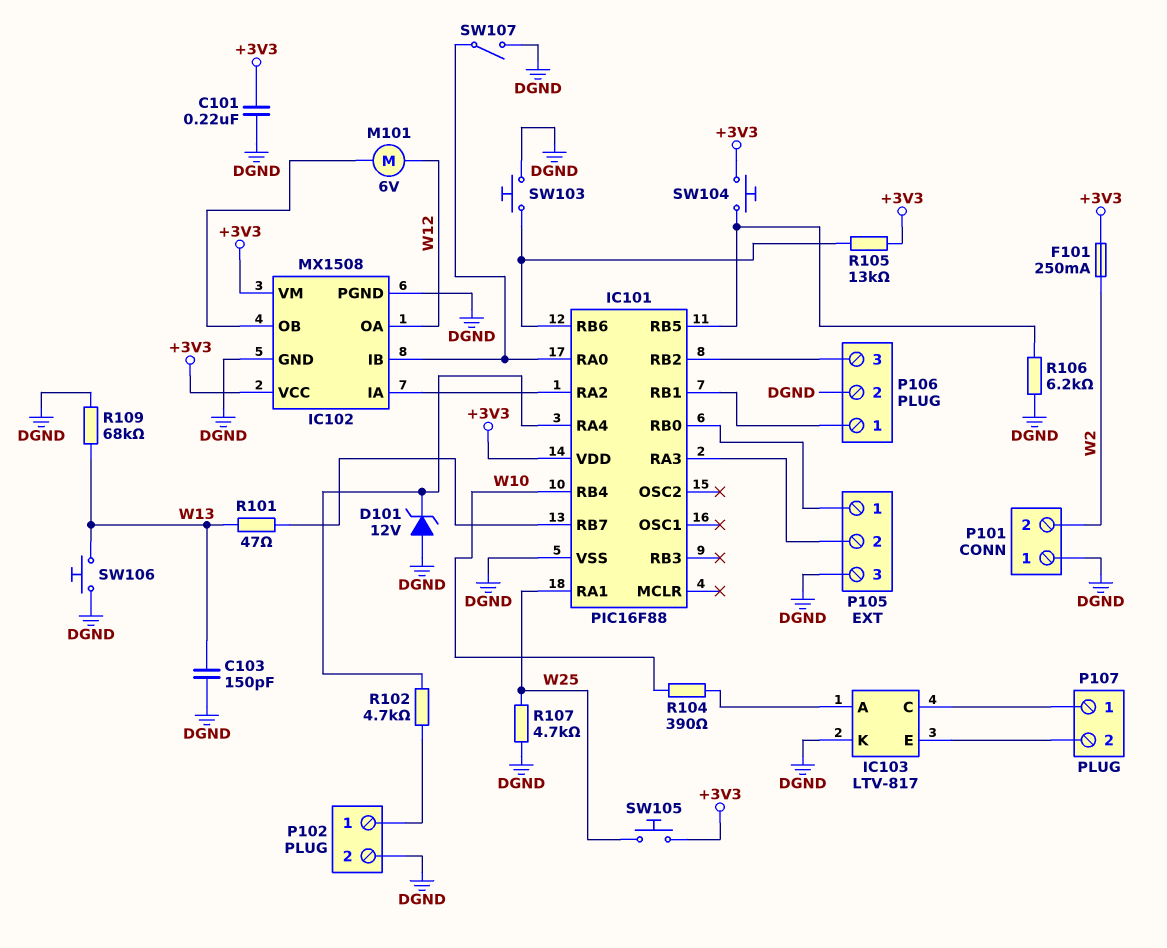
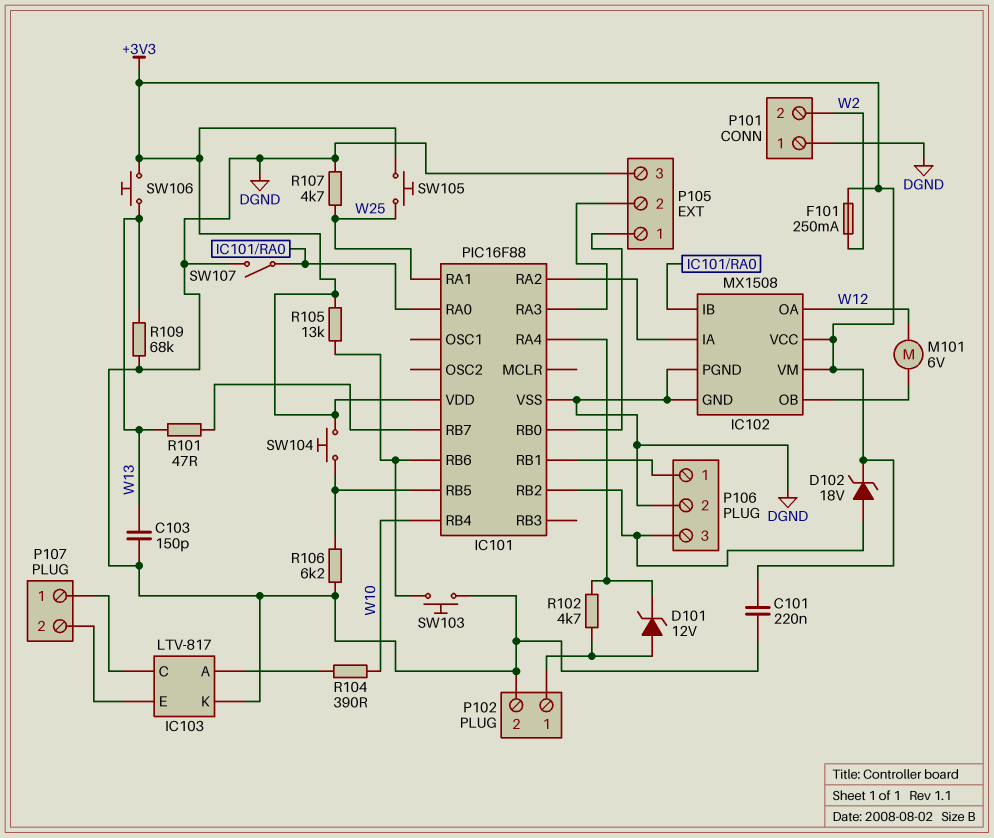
D101: zener 12V (A DGND, K IC101/RA4) -> zener 12V (A P102/1, K IC101/RA4)
D102: none -> zener 18V (A IC101/RB2, K +3V3)
SW106: button (DGND, W13) -> button (+3V3, W13)

